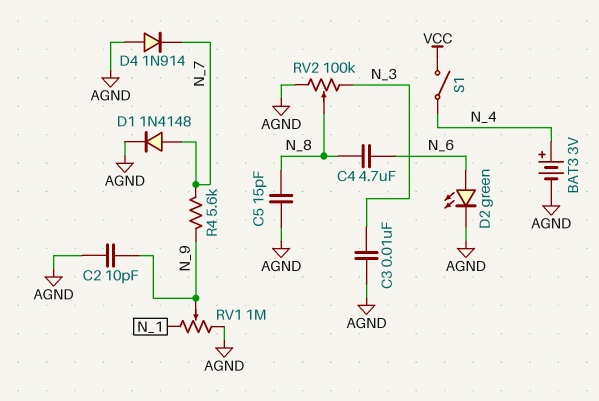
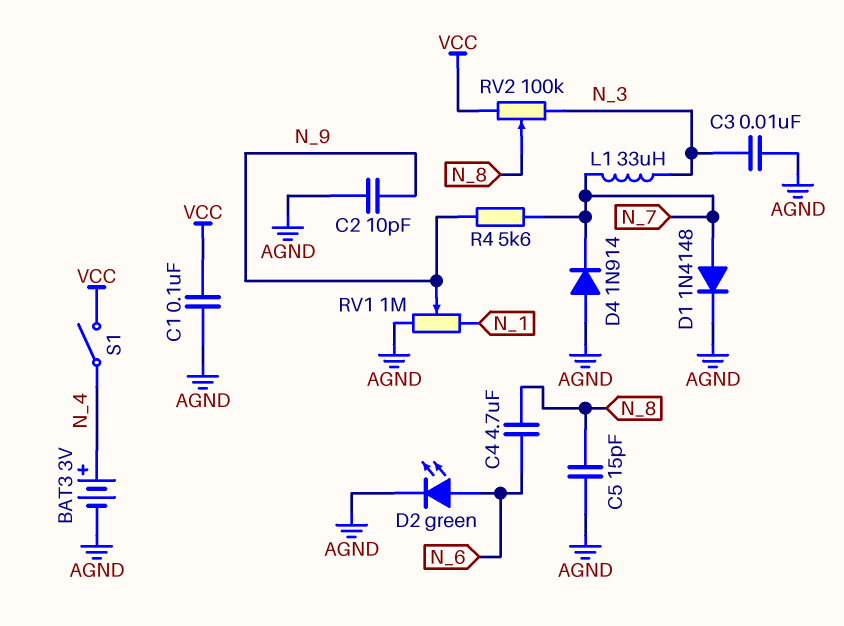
C1: none -> 100nF (AGND, VCC)
L1: none -> 33uH (N_3, N_7)
RV2: 100k (AGND, N_3, wiper N_8) -> 100k (N_3, VCC, wiper N_8)

